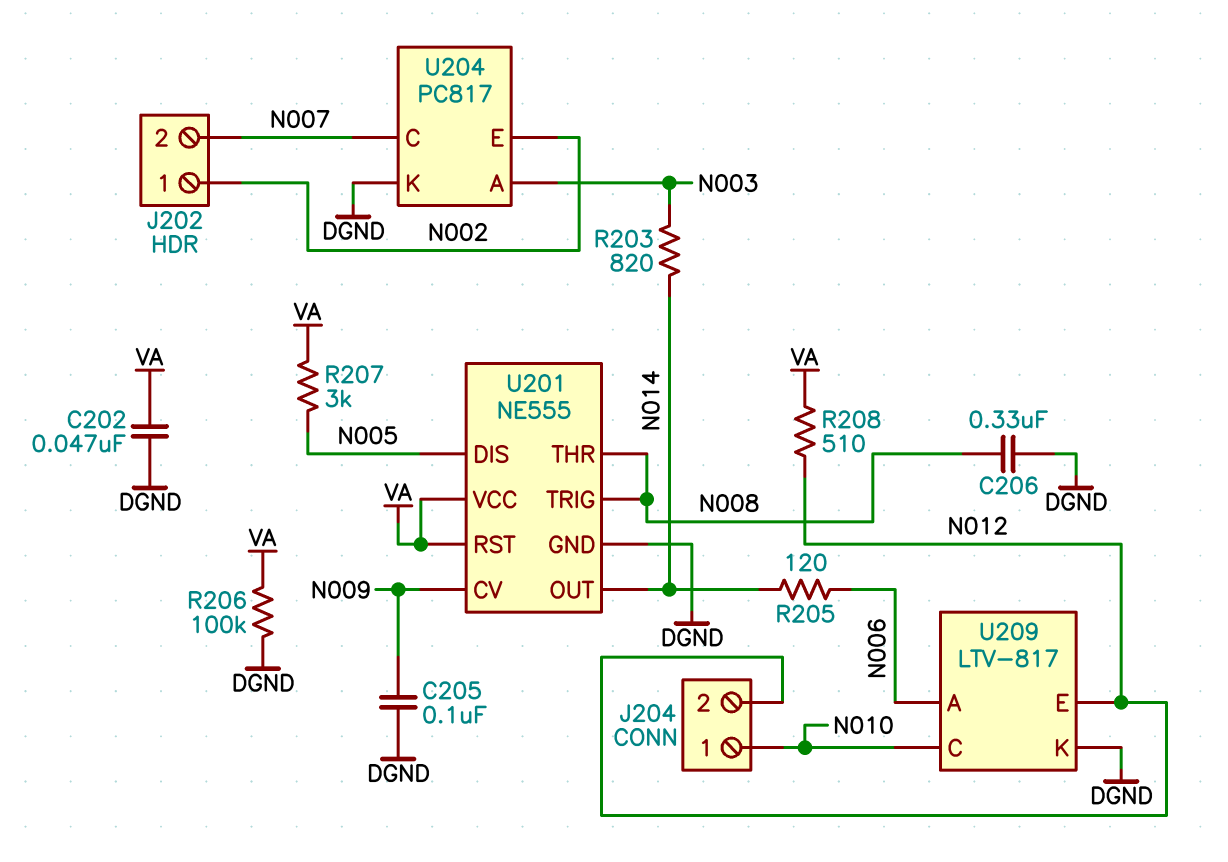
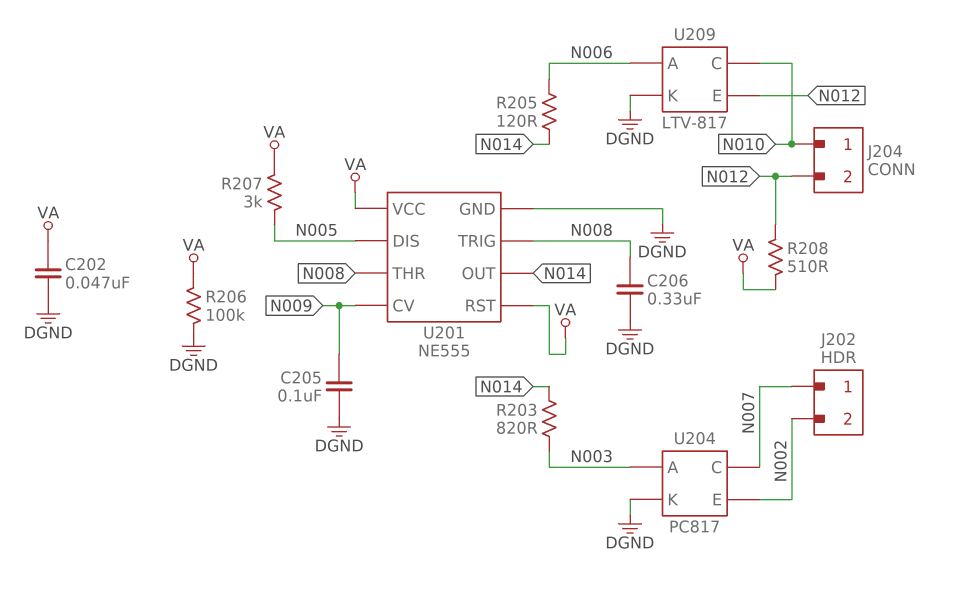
J202 pin 1: N002 -> N007
J202 pin 2: N007 -> N002

